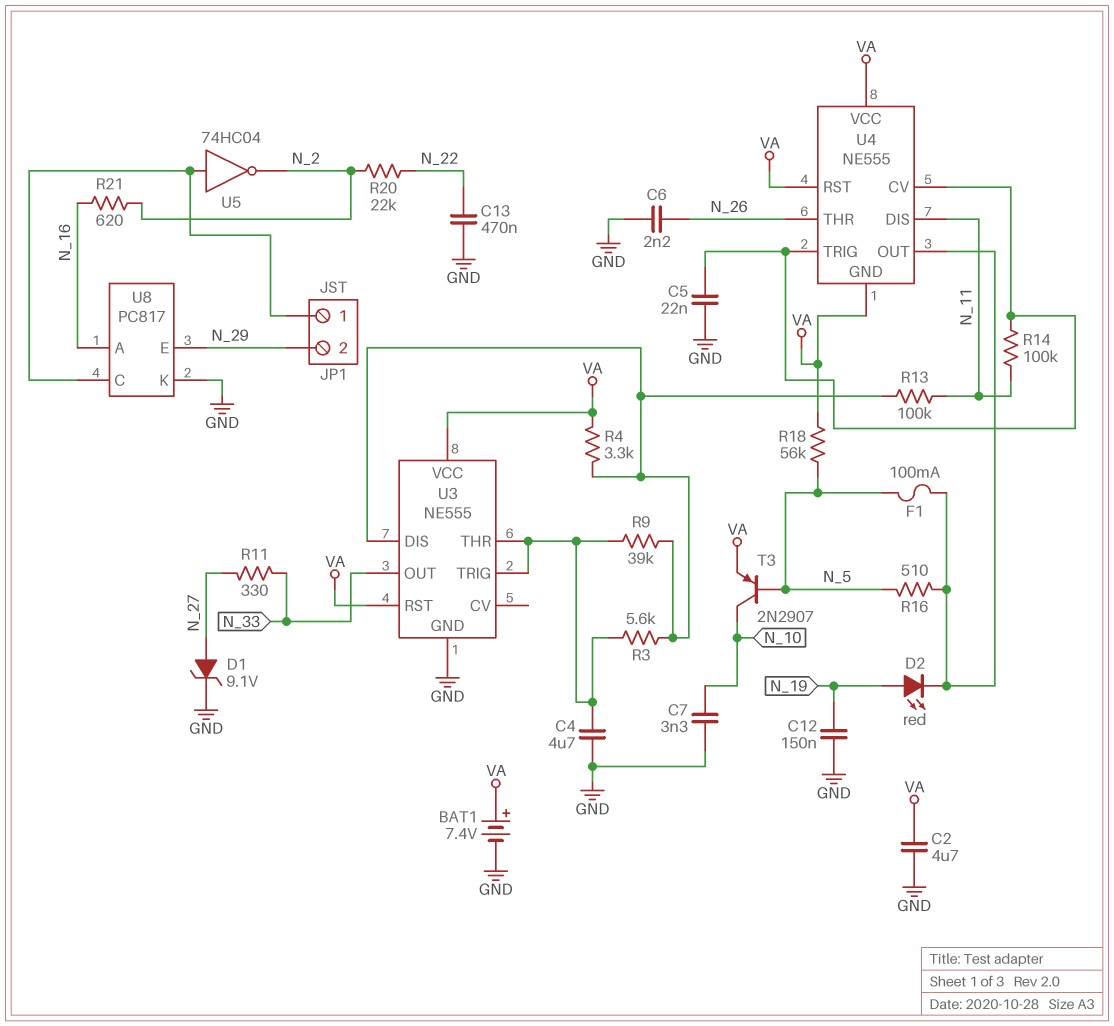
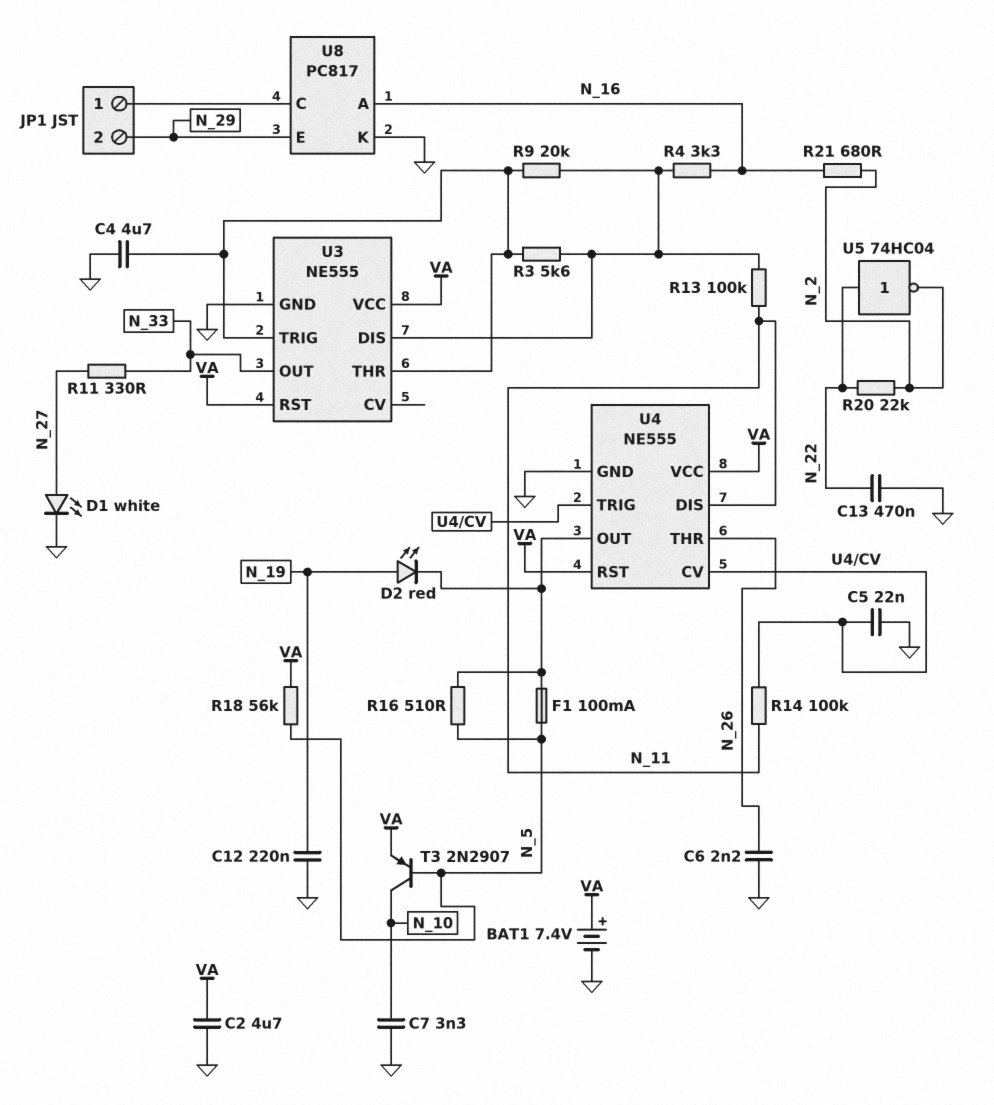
C12: 150nF (GND, N_19) -> 220nF (GND, N_19)
D1: zener 9.1V (A N_27, K GND) -> LED white (A N_27, K GND)
R4: 3.3k (U3/DIS, VA) -> 3.3k (N_16, U3/DIS)
R9: 39k (U3/DIS, U3/THR) -> 20k (U3/DIS, U3/THR)
R21: 620 (N_2, N_16) -> 680 (N_2, N_16)
U4 pin GND: VA -> GND
U5: NOT 74HC04 (in JP1/1, out N_2) -> NOT 74HC04 (in N_22, out N_2)

